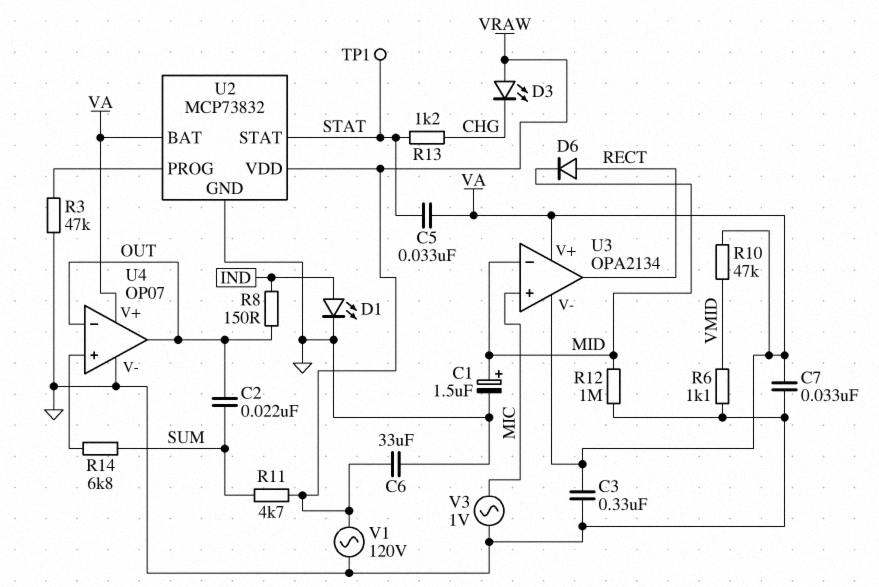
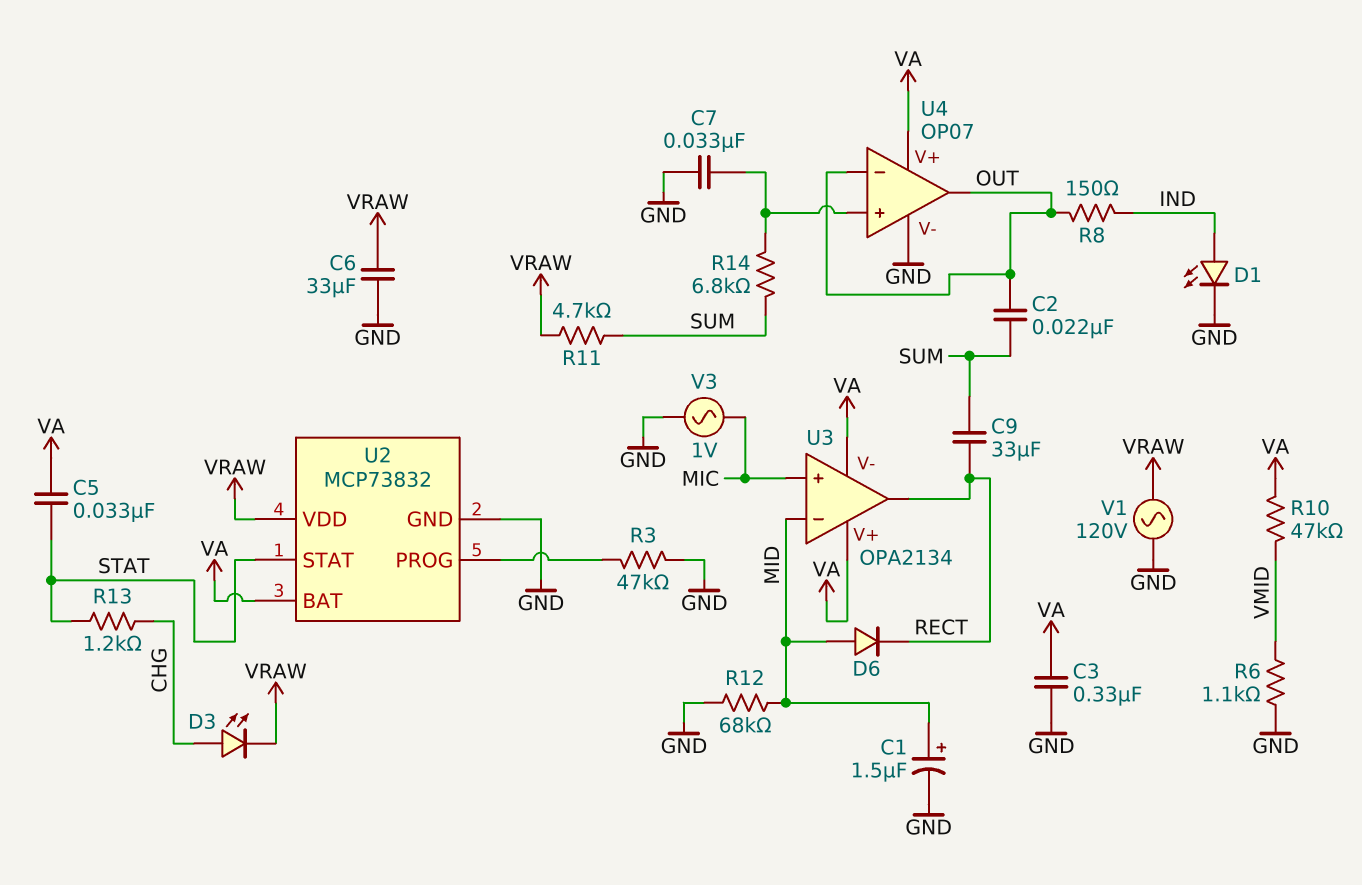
C7: 33nF (GND, VA) -> 33nF (GND, U4/in+)
C9: none -> 33uF (RECT, SUM)
D3: LED (A VRAW, K CHG) -> LED (A CHG, K VRAW)
D6: diode (A RECT, K MID) -> diode (A MID, K RECT)
R12: 1M (GND, MID) -> 68k (GND, MID)
TP1: test point (STAT) -> none

